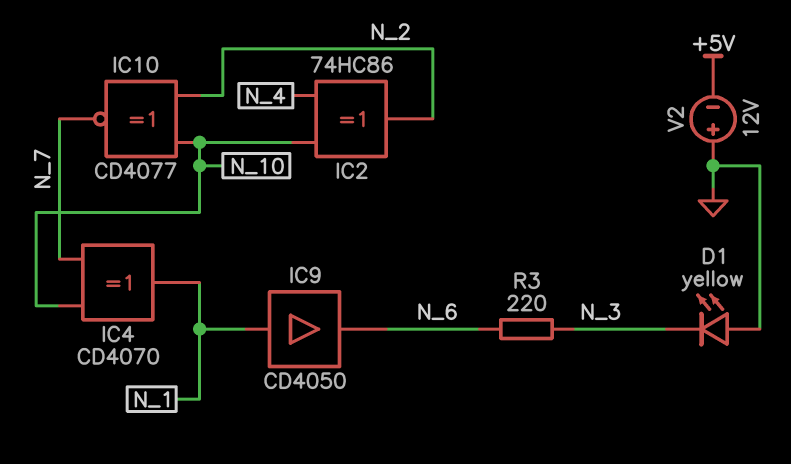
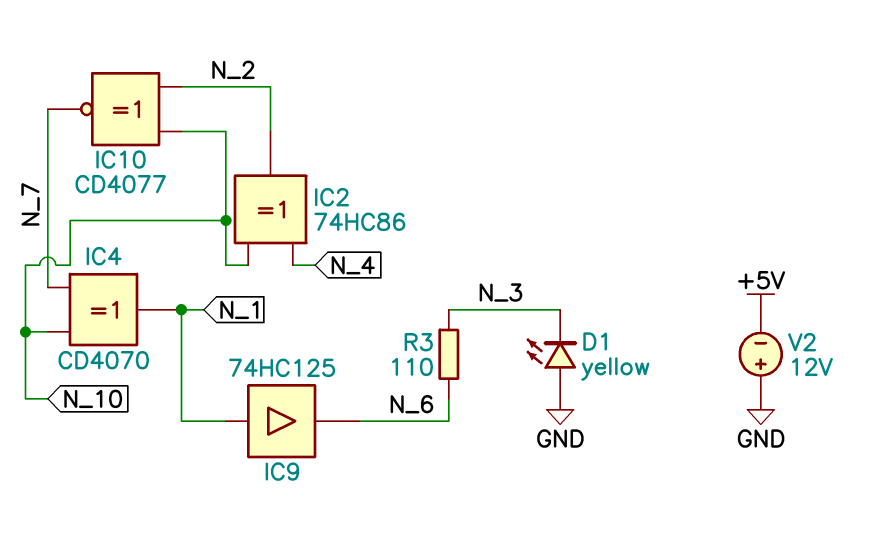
IC9: buffer CD4050 (in N_1, out N_6) -> buffer 74HC125 (in N_1, out N_6)
R3: 220 (N_3, N_6) -> 110 (N_3, N_6)

